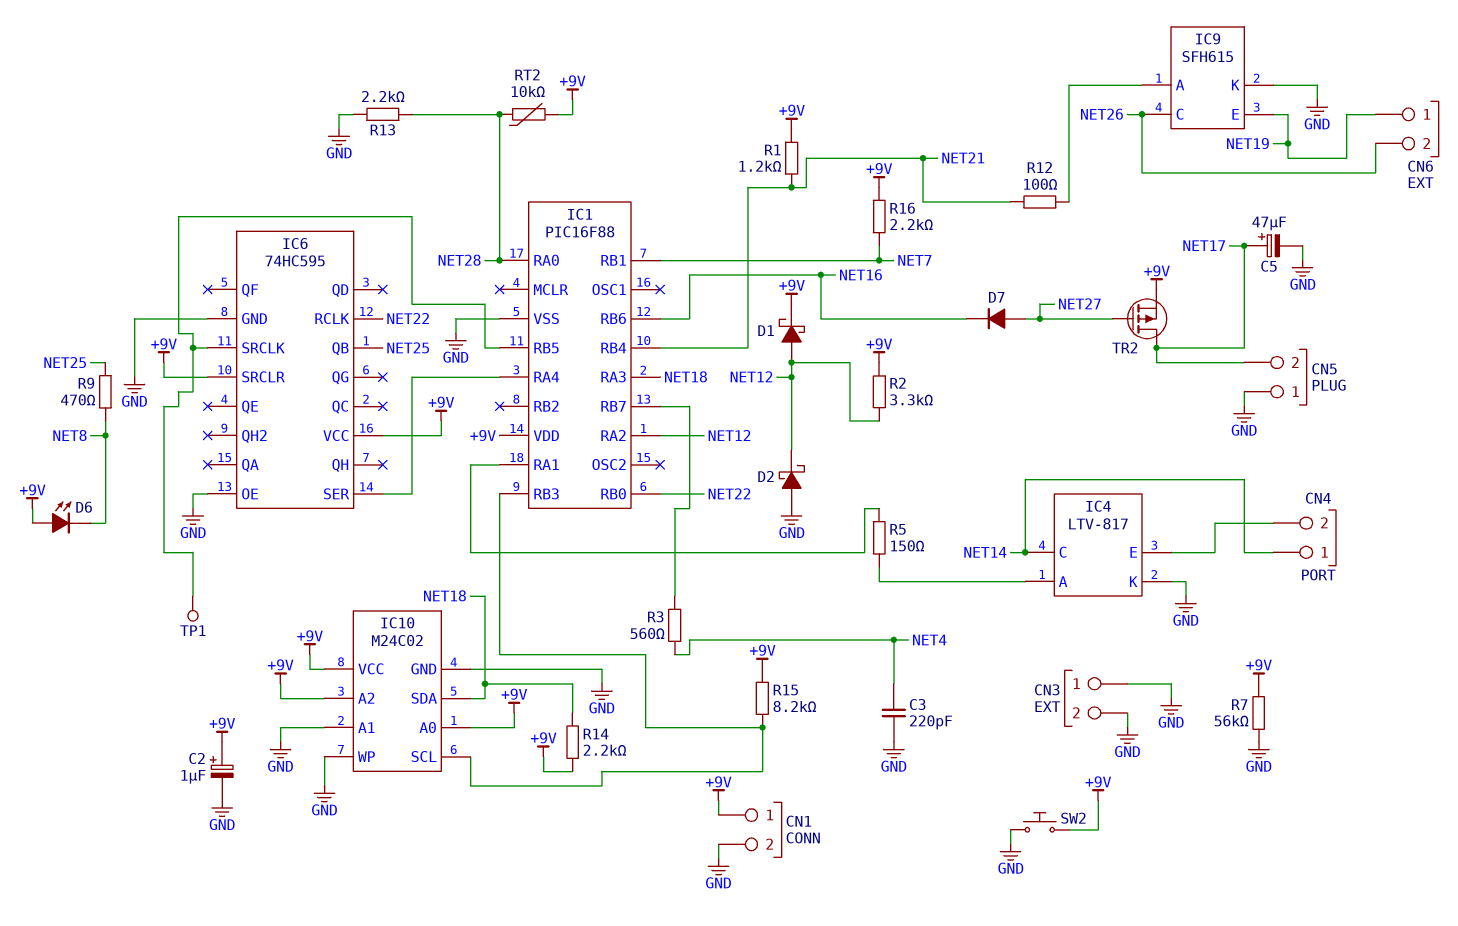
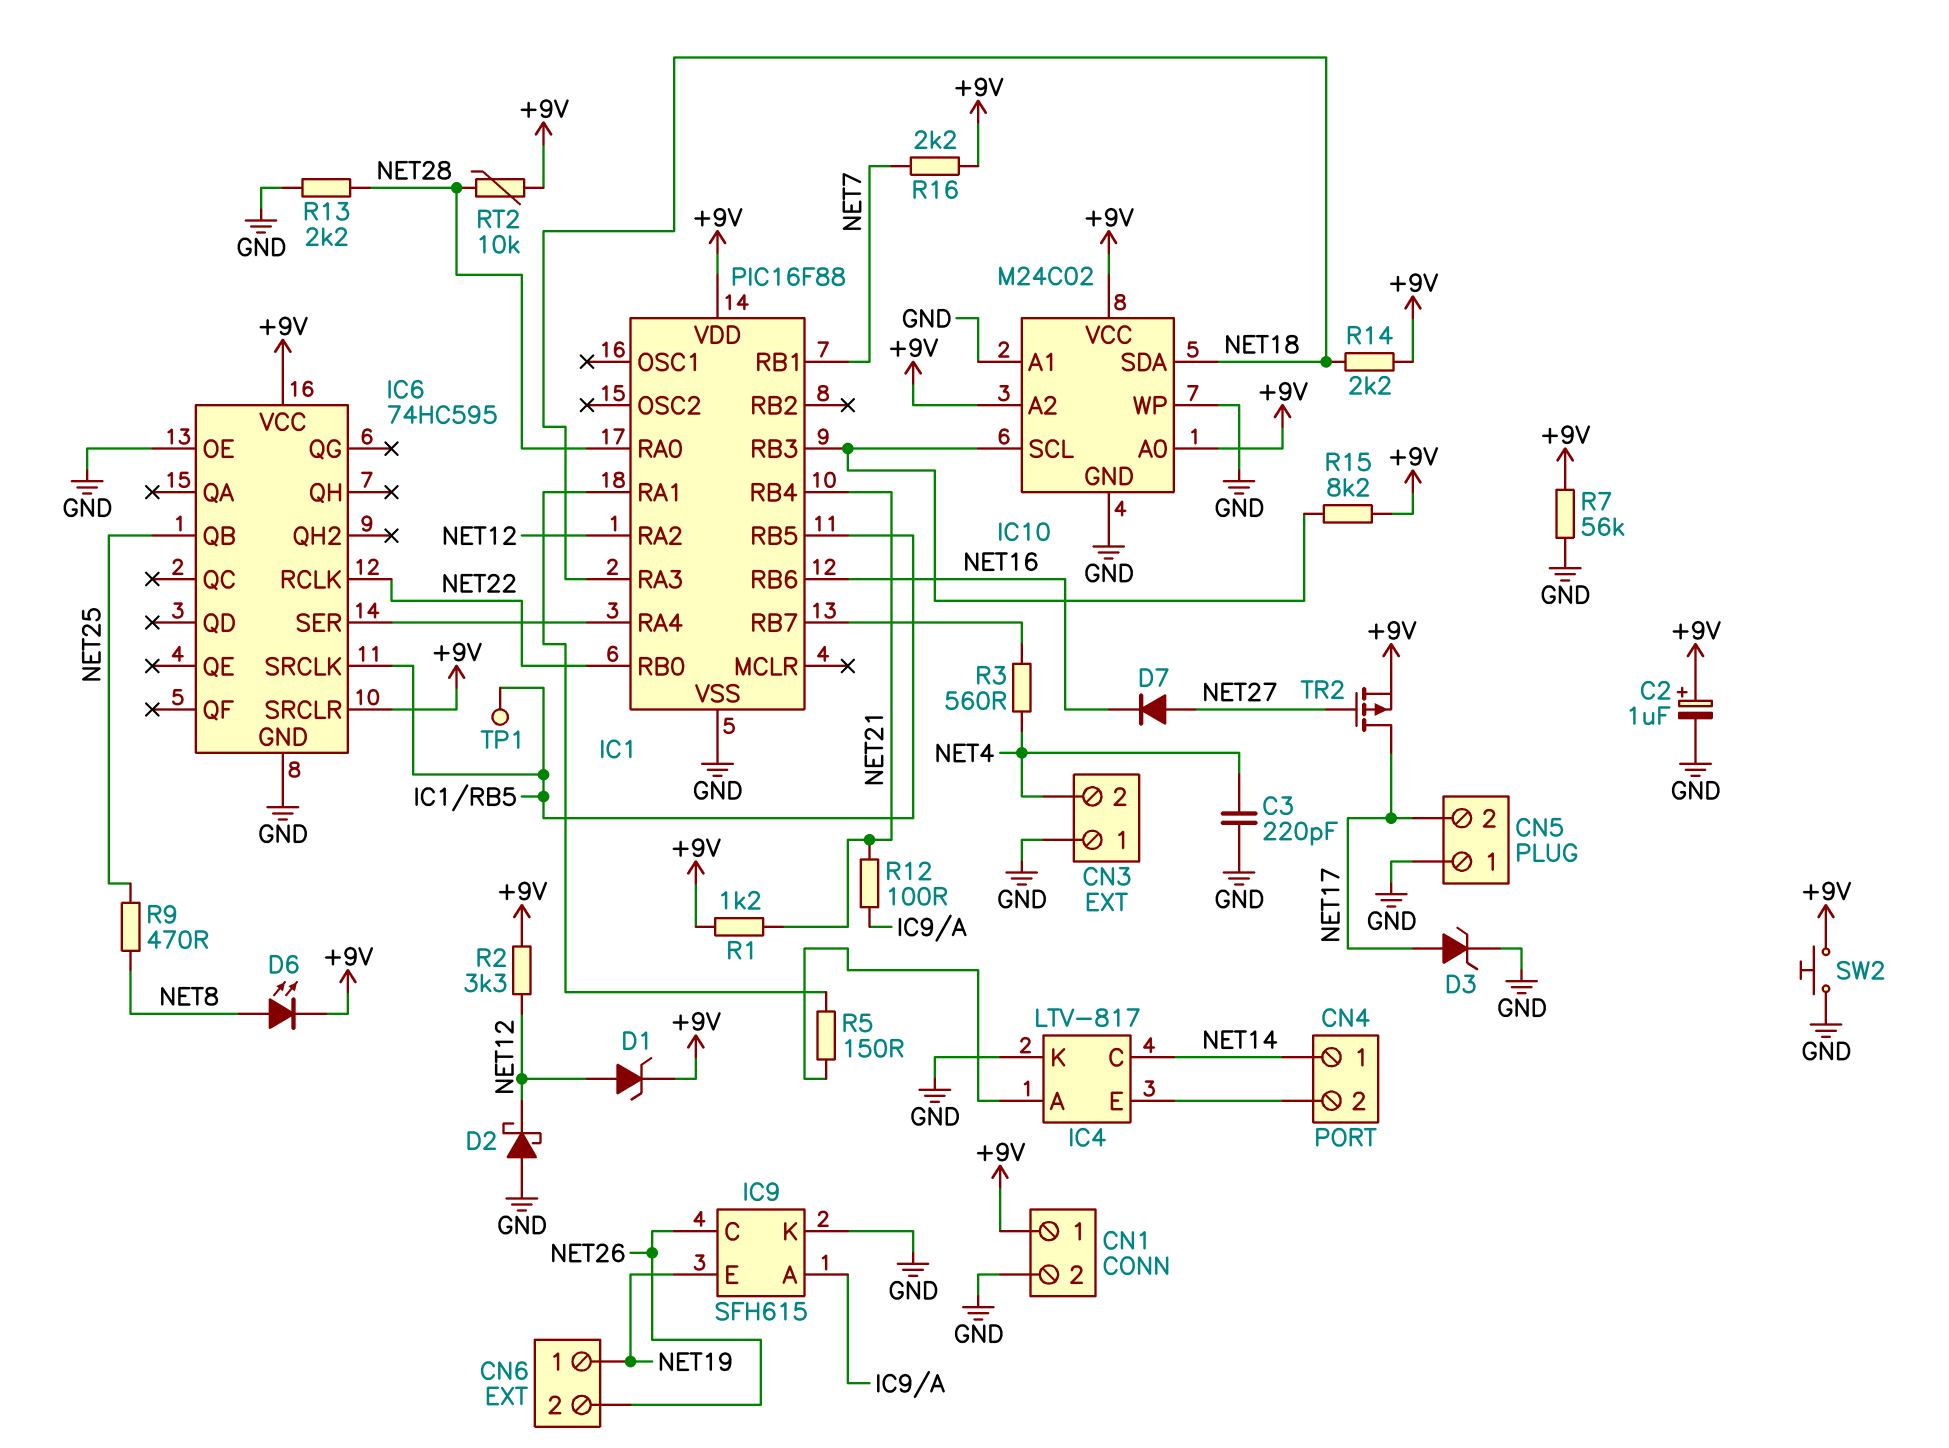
C5: 47uF (plus NET17, minus GND) -> none
CN3 pin 2: GND -> NET4
D1: schottky (A NET12, K +9V) -> zener (A NET12, K +9V)
D3: none -> zener (A NET17, K GND)
D6: LED (A +9V, K NET8) -> LED (A NET8, K +9V)

